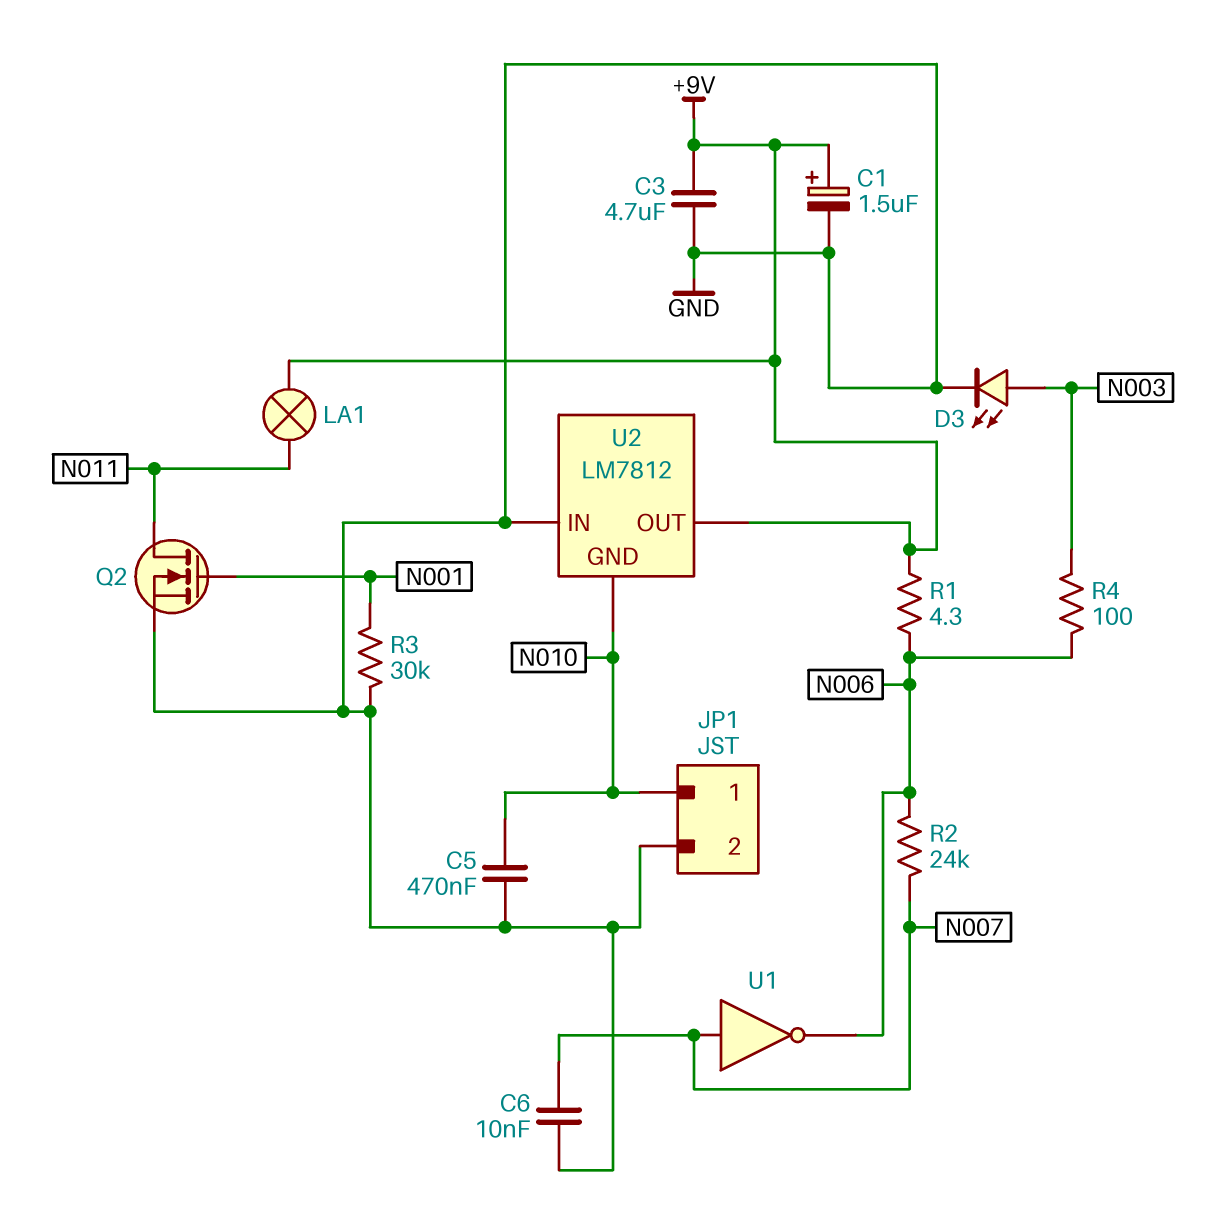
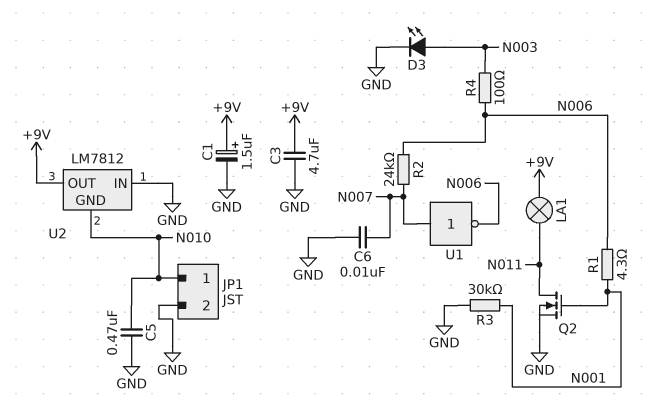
R1: 4.3 (+9V, N006) -> 4.3 (N001, N006)

